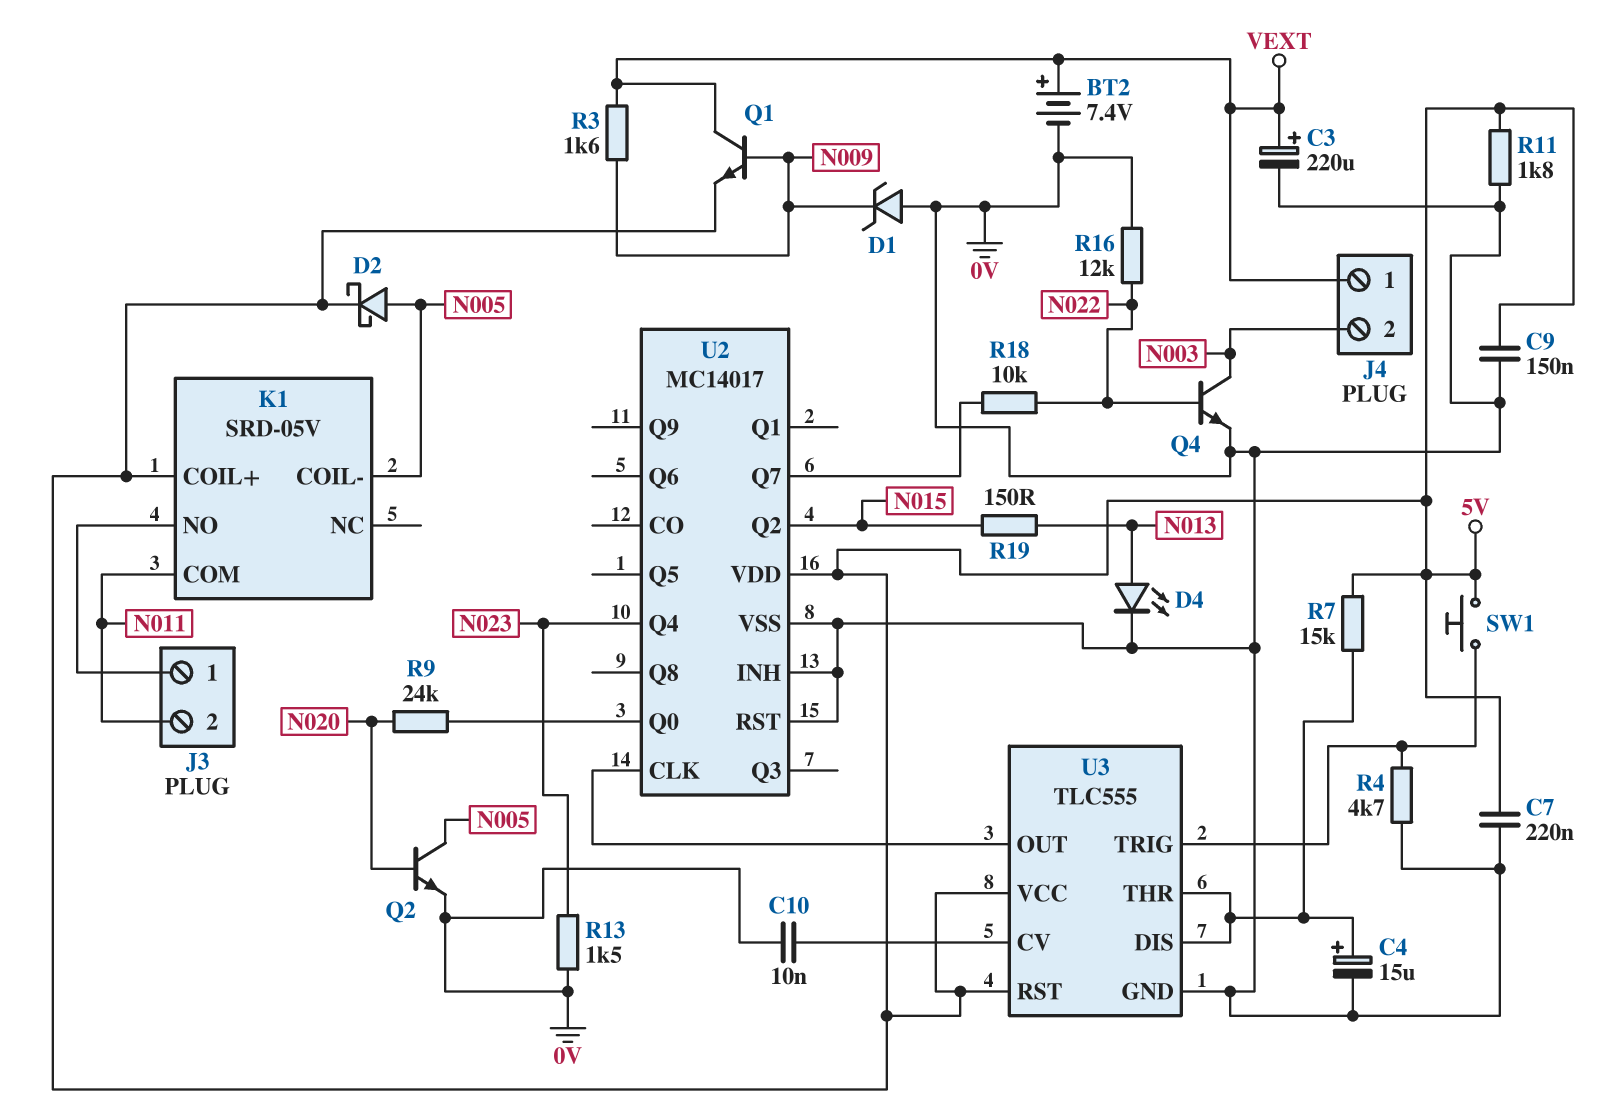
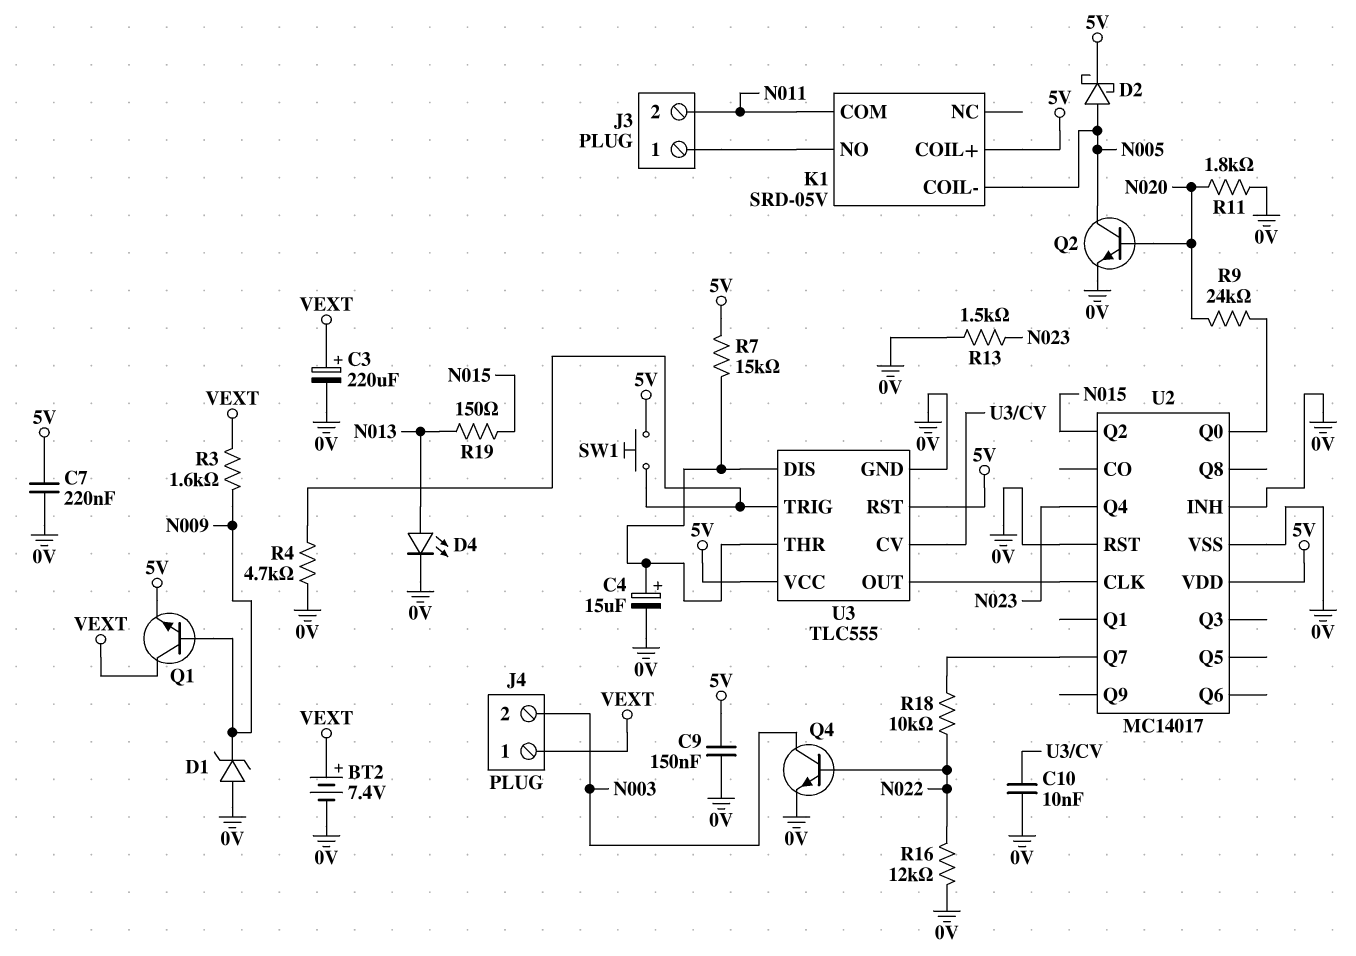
R11: 1.8k (0V, 5V) -> 1.8k (0V, N020)

